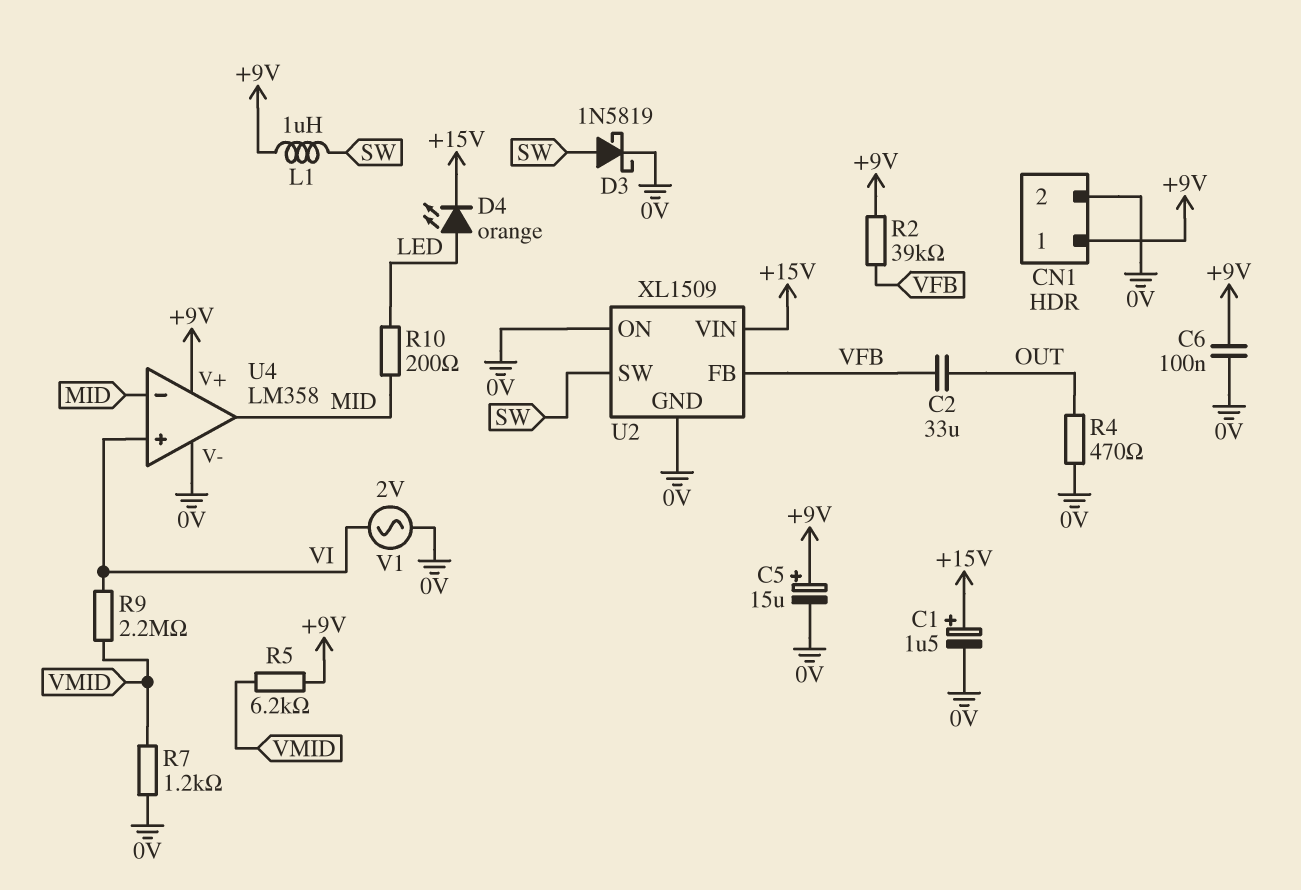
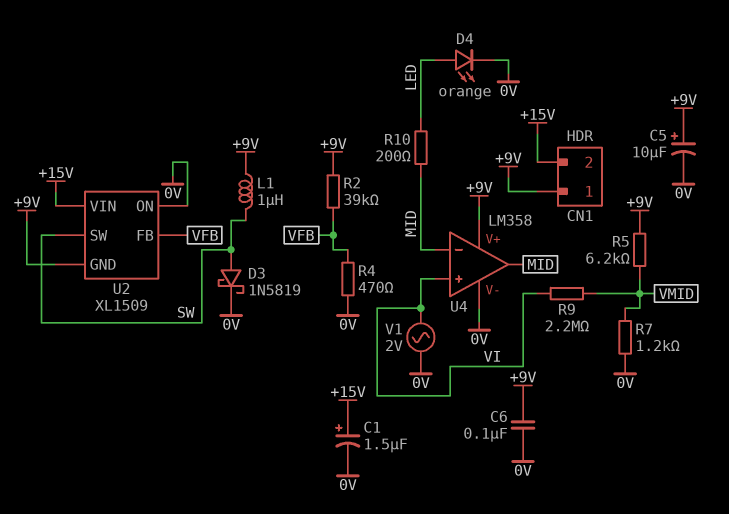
C2: 33uF (OUT, VFB) -> none
C5: 15uF (plus +9V, minus 0V) -> 10uF (plus +9V, minus 0V)
CN1 pin 2: 0V -> +15V
D4: LED orange (A LED, K +15V) -> LED orange (A LED, K 0V)
R4: 470 (0V, OUT) -> 470 (0V, VFB)
U2 pin GND: 0V -> +9V

